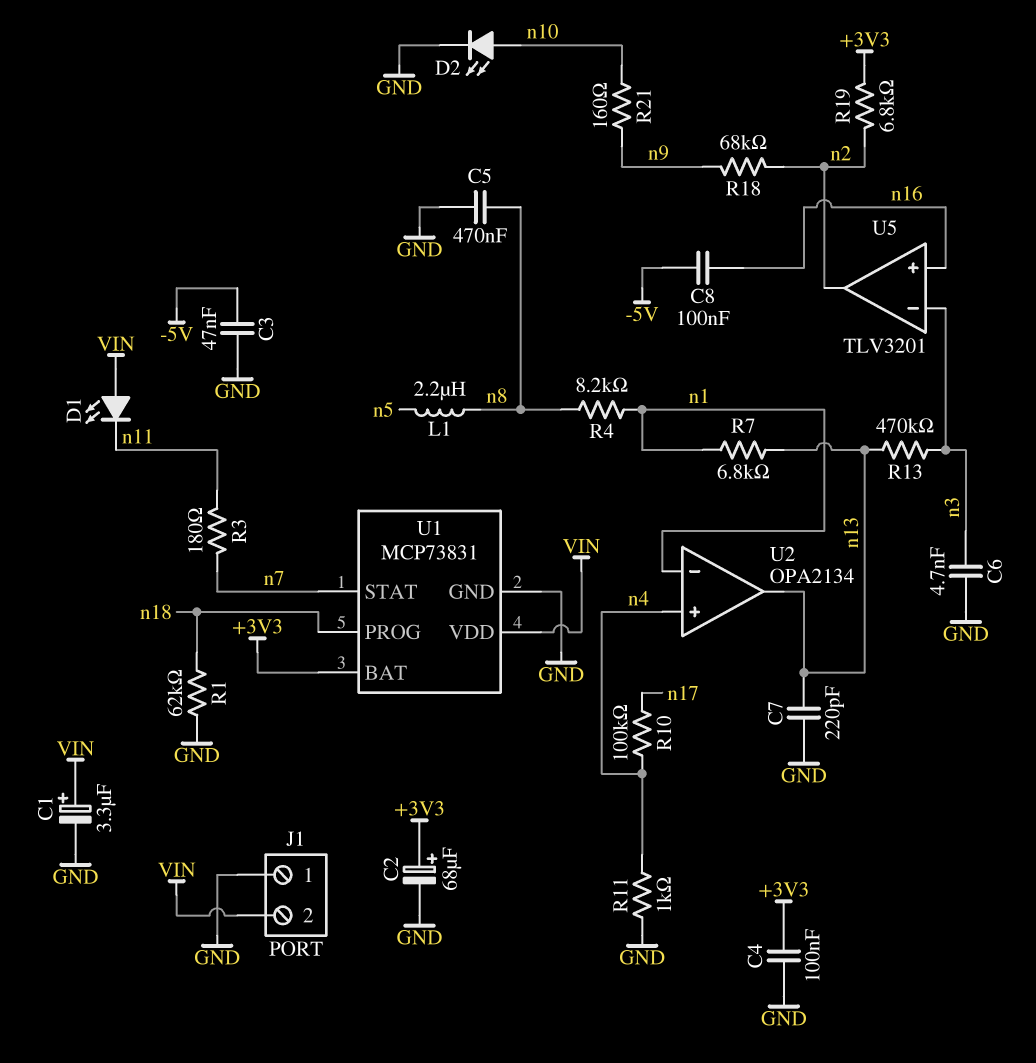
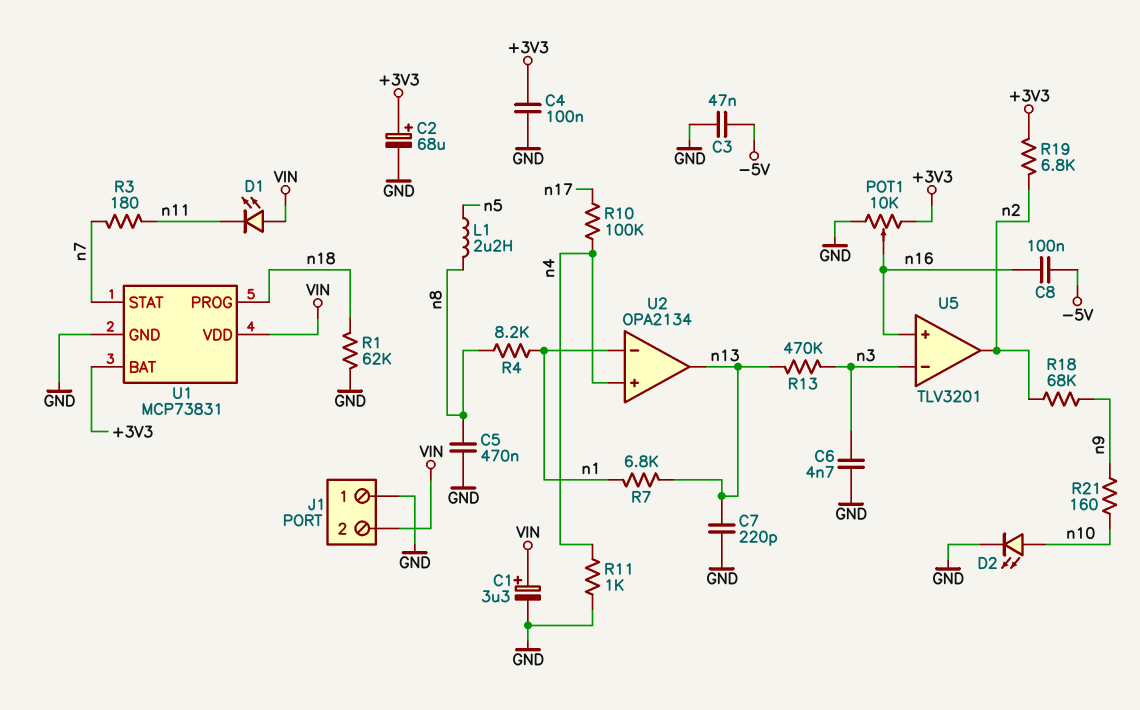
POT1: none -> 10k (+3V3, GND, wiper n16)

